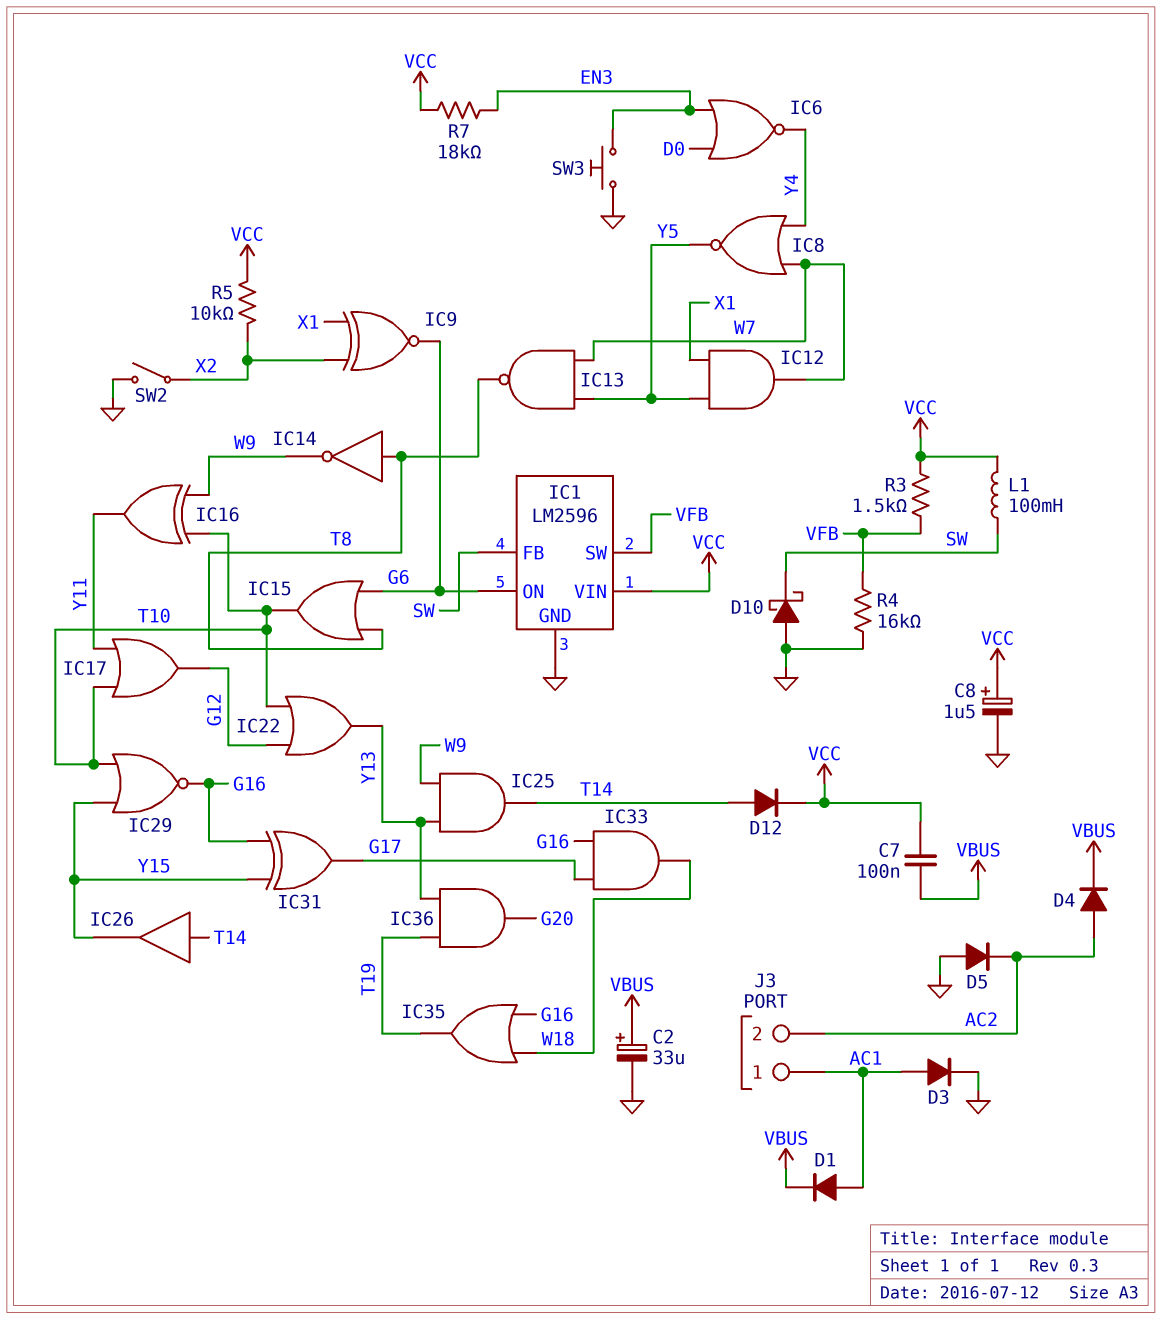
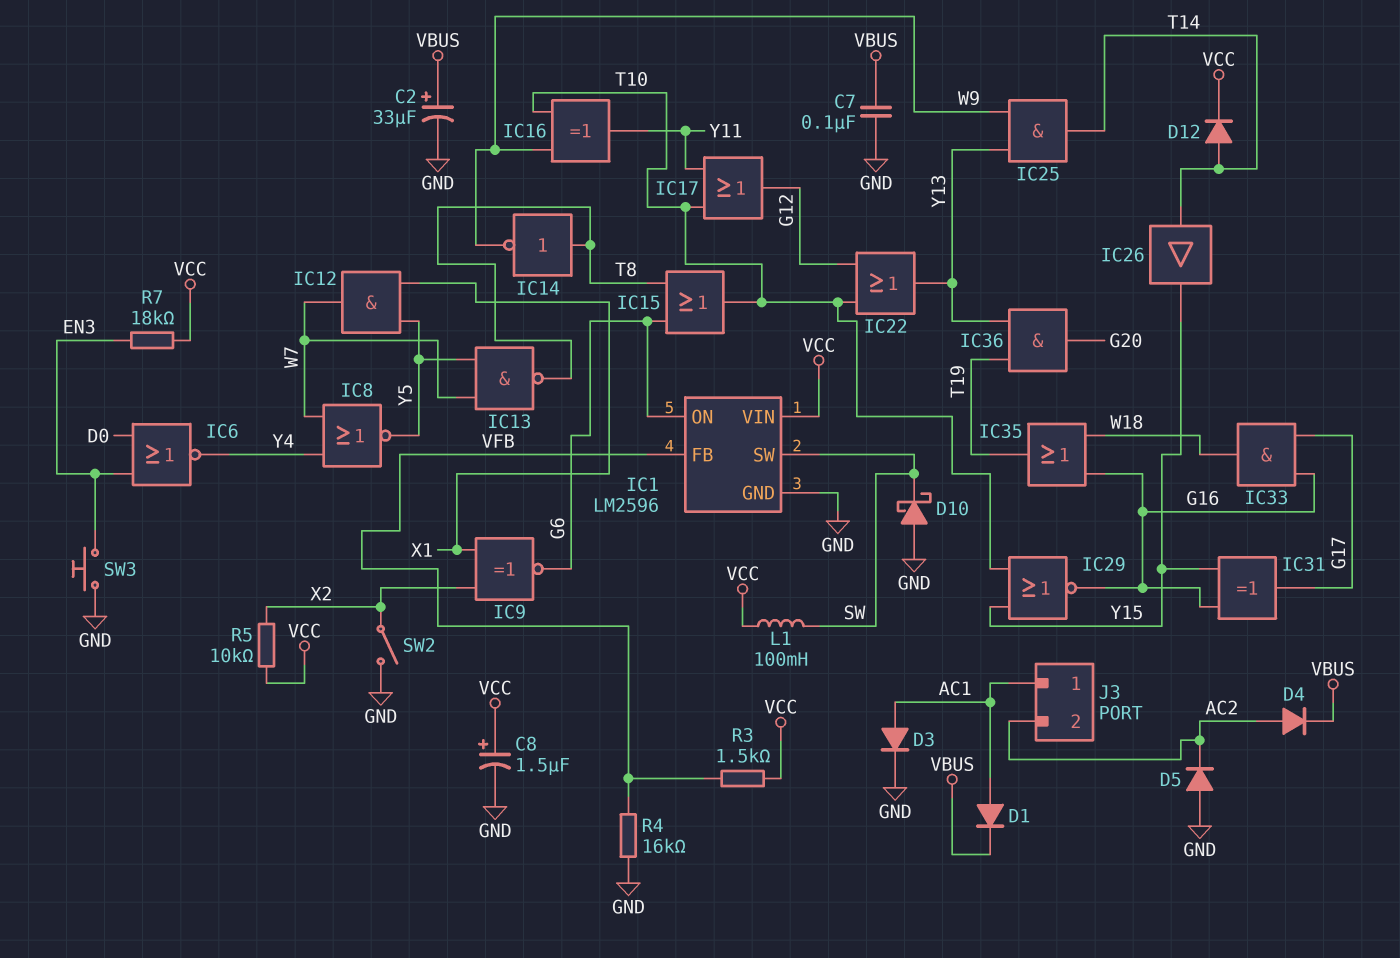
C7: 100nF (VBUS, VCC) -> 100nF (GND, VBUS)
IC1 pin FB: SW -> VFB
IC1 pin SW: VFB -> SW

